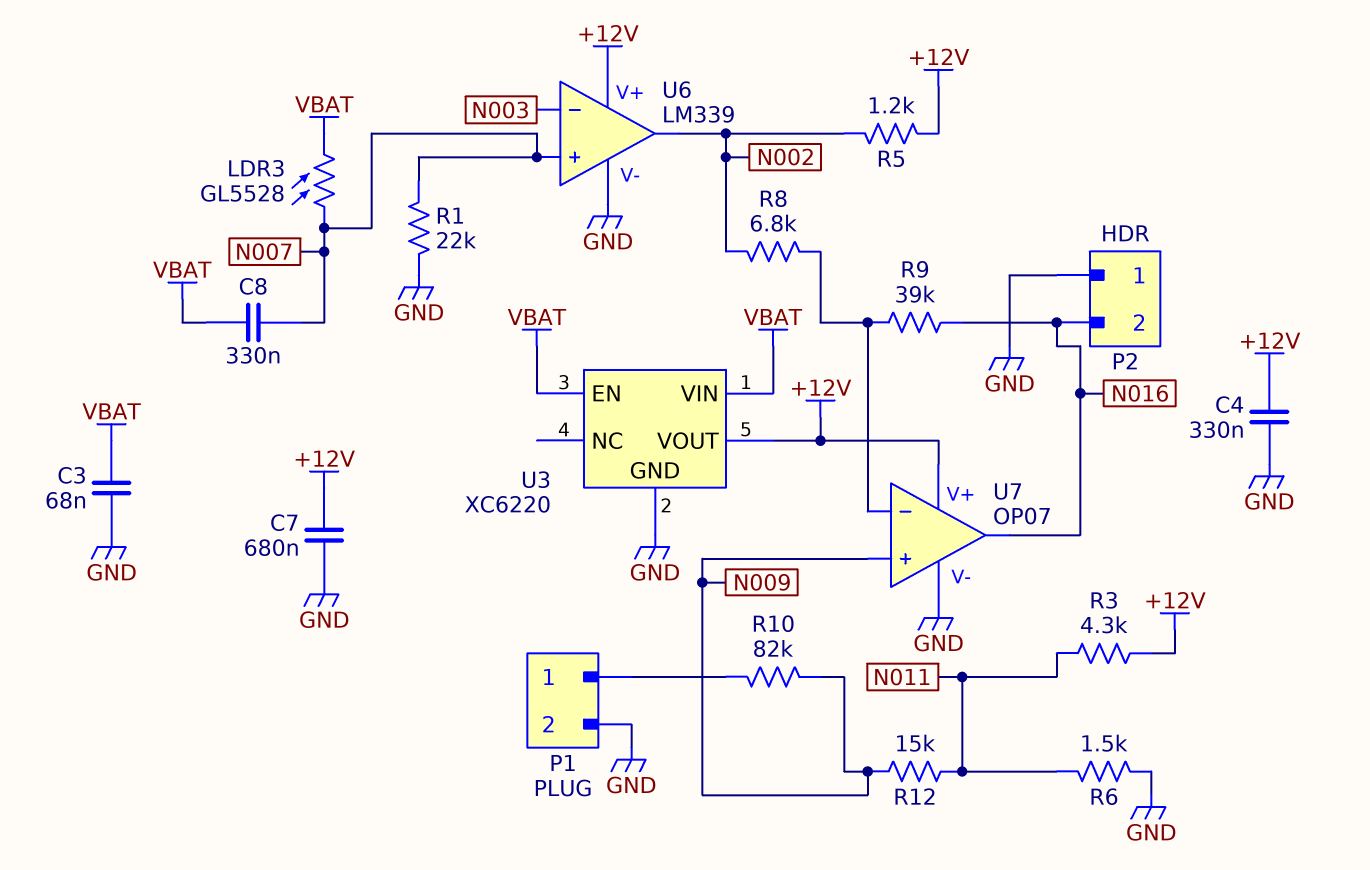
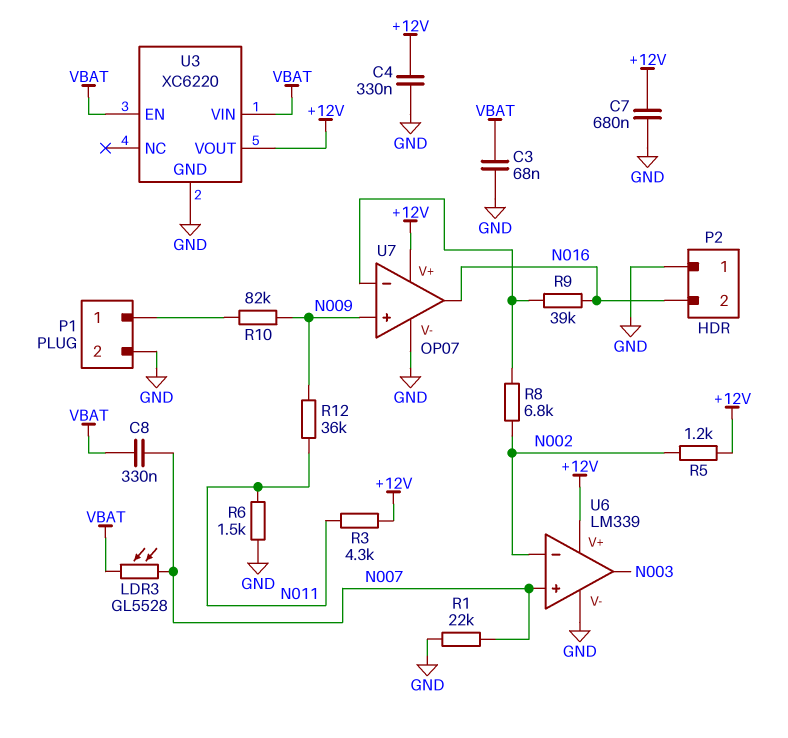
R12: 15k (N009, N011) -> 36k (N009, N011)
U6 pin in-: N003 -> N002
U6 pin out: N002 -> N003

